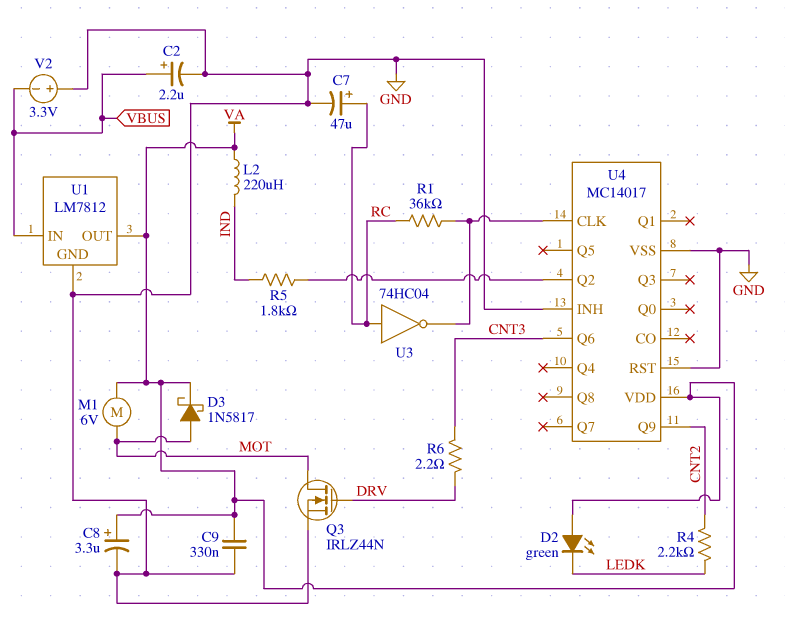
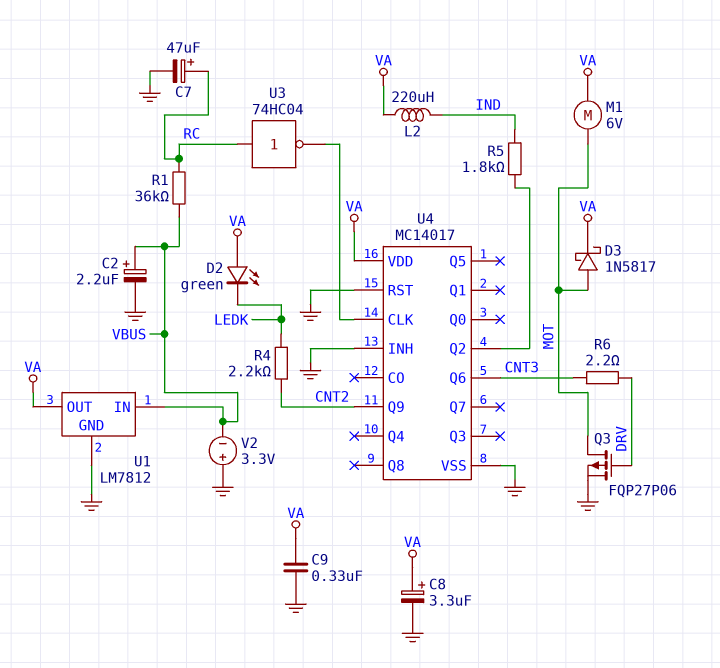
Q3: NMOS IRLZ44N (G DRV, D MOT, S GND) -> PMOS FQP27P06 (G DRV, D MOT, S GND)
R1: 36k (RC, U4/CLK) -> 36k (RC, VBUS)

